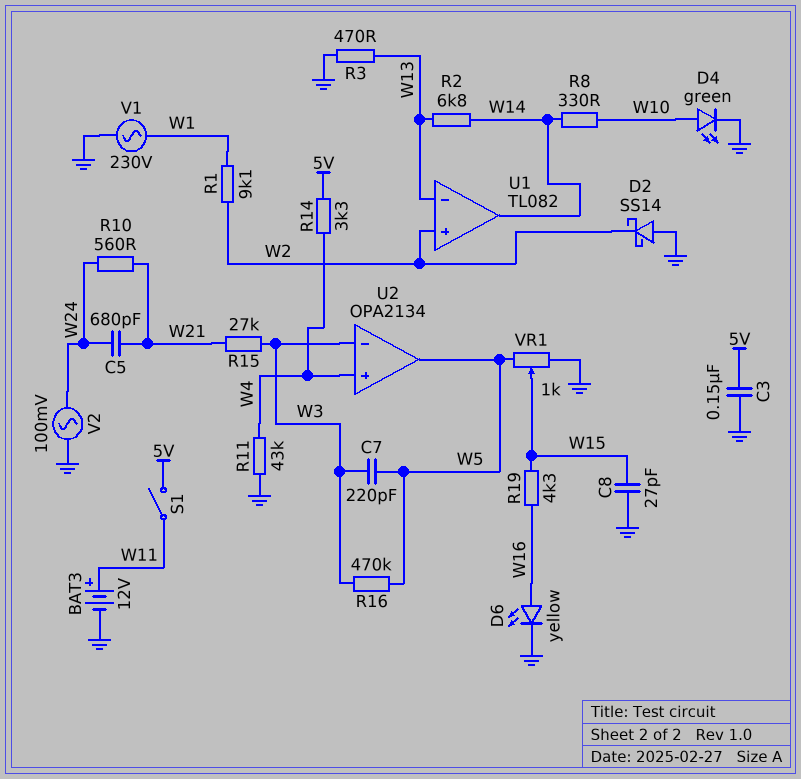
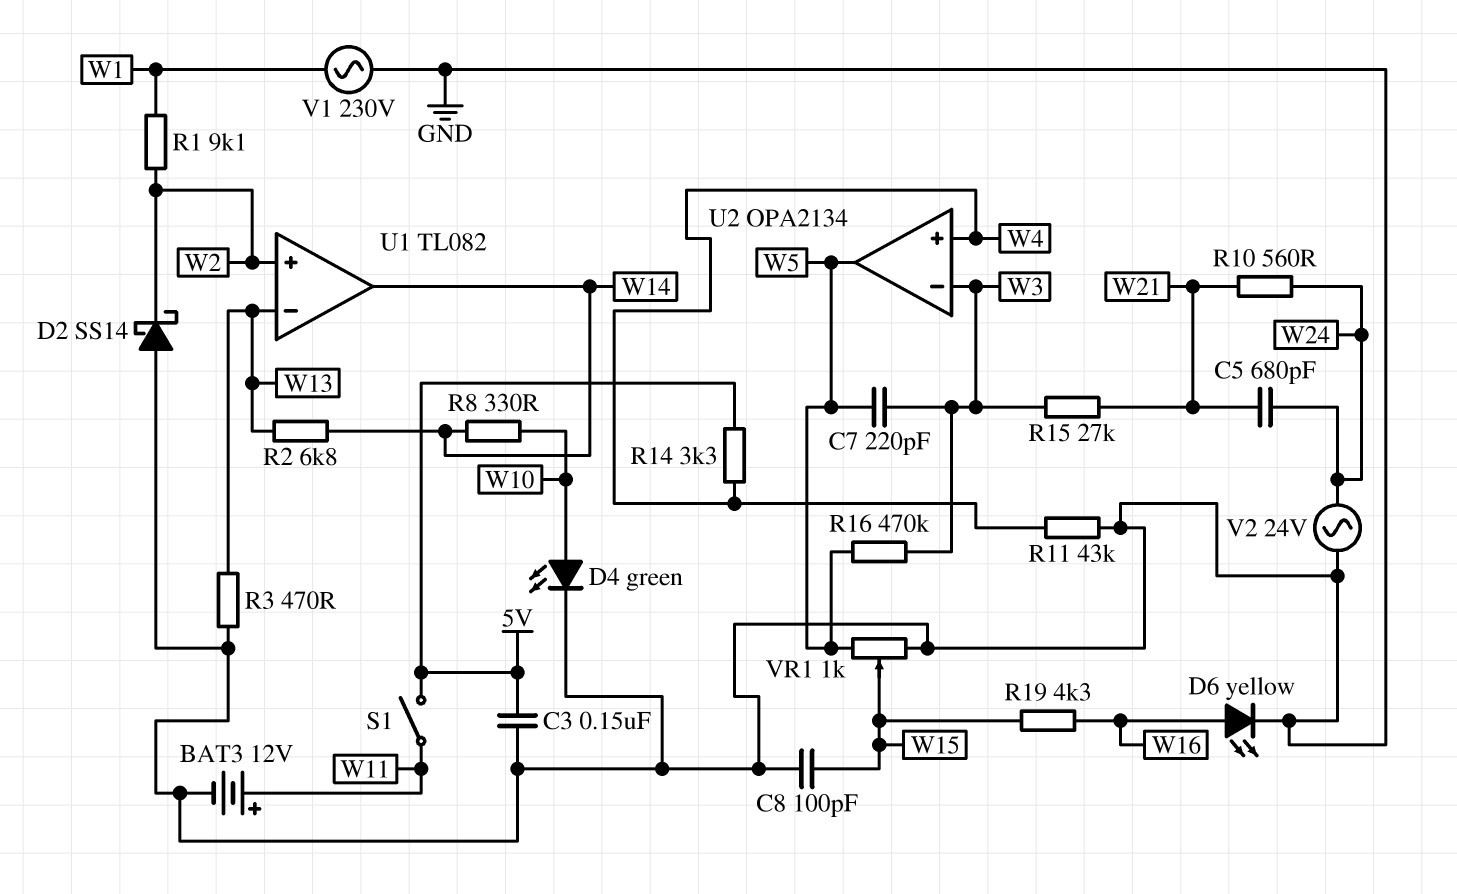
C8: 27pF (GND, W15) -> 100pF (GND, W15)
V2: AC 100mV (GND, W24) -> AC 24V (GND, W24)

